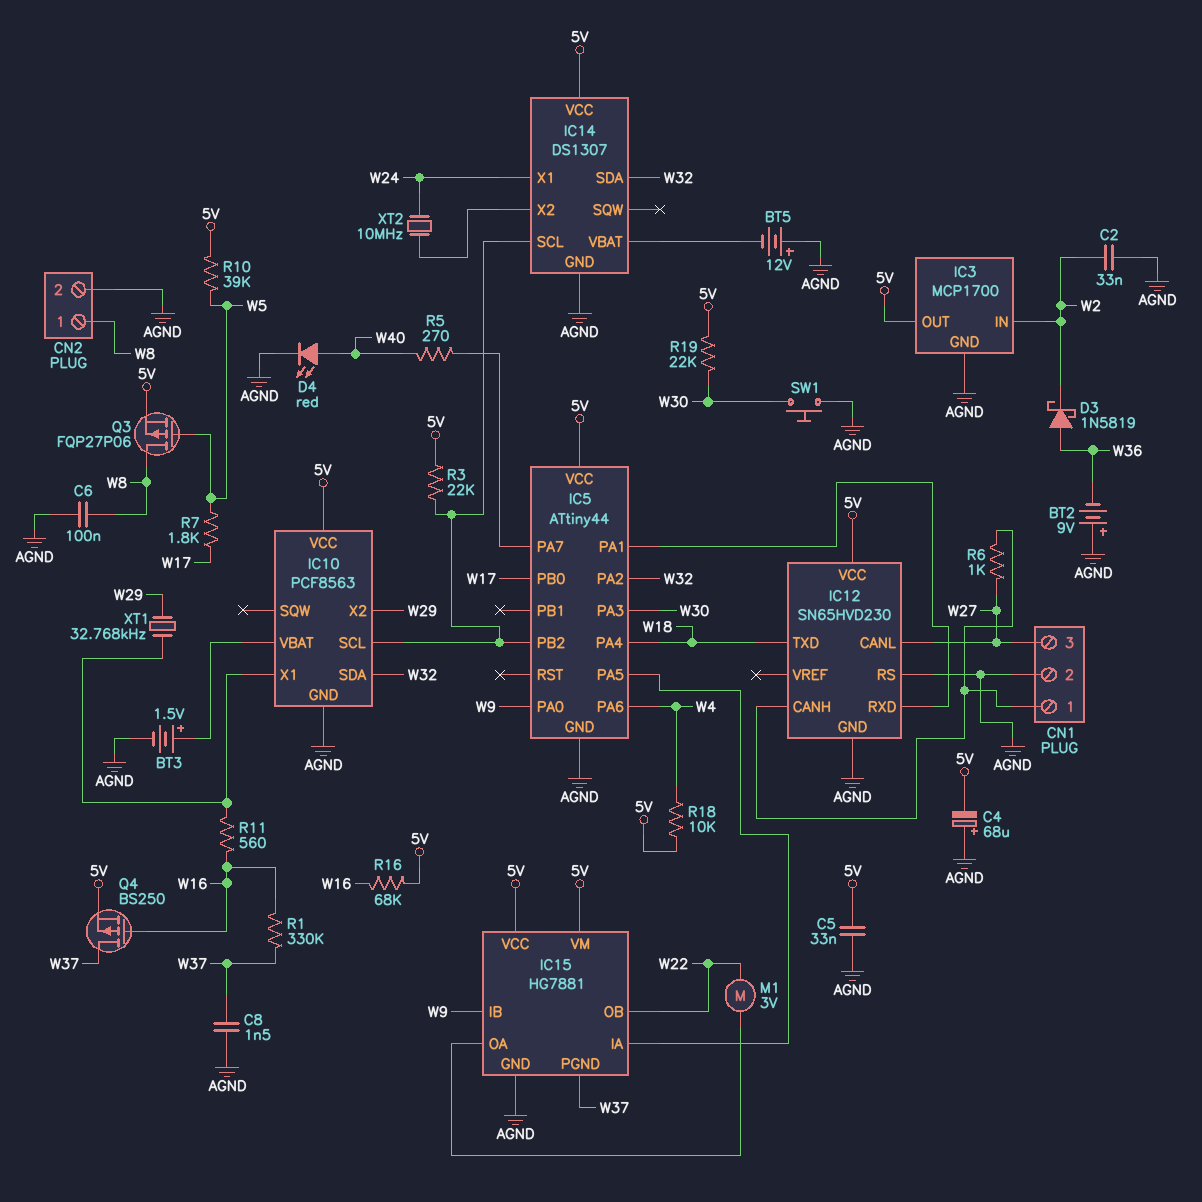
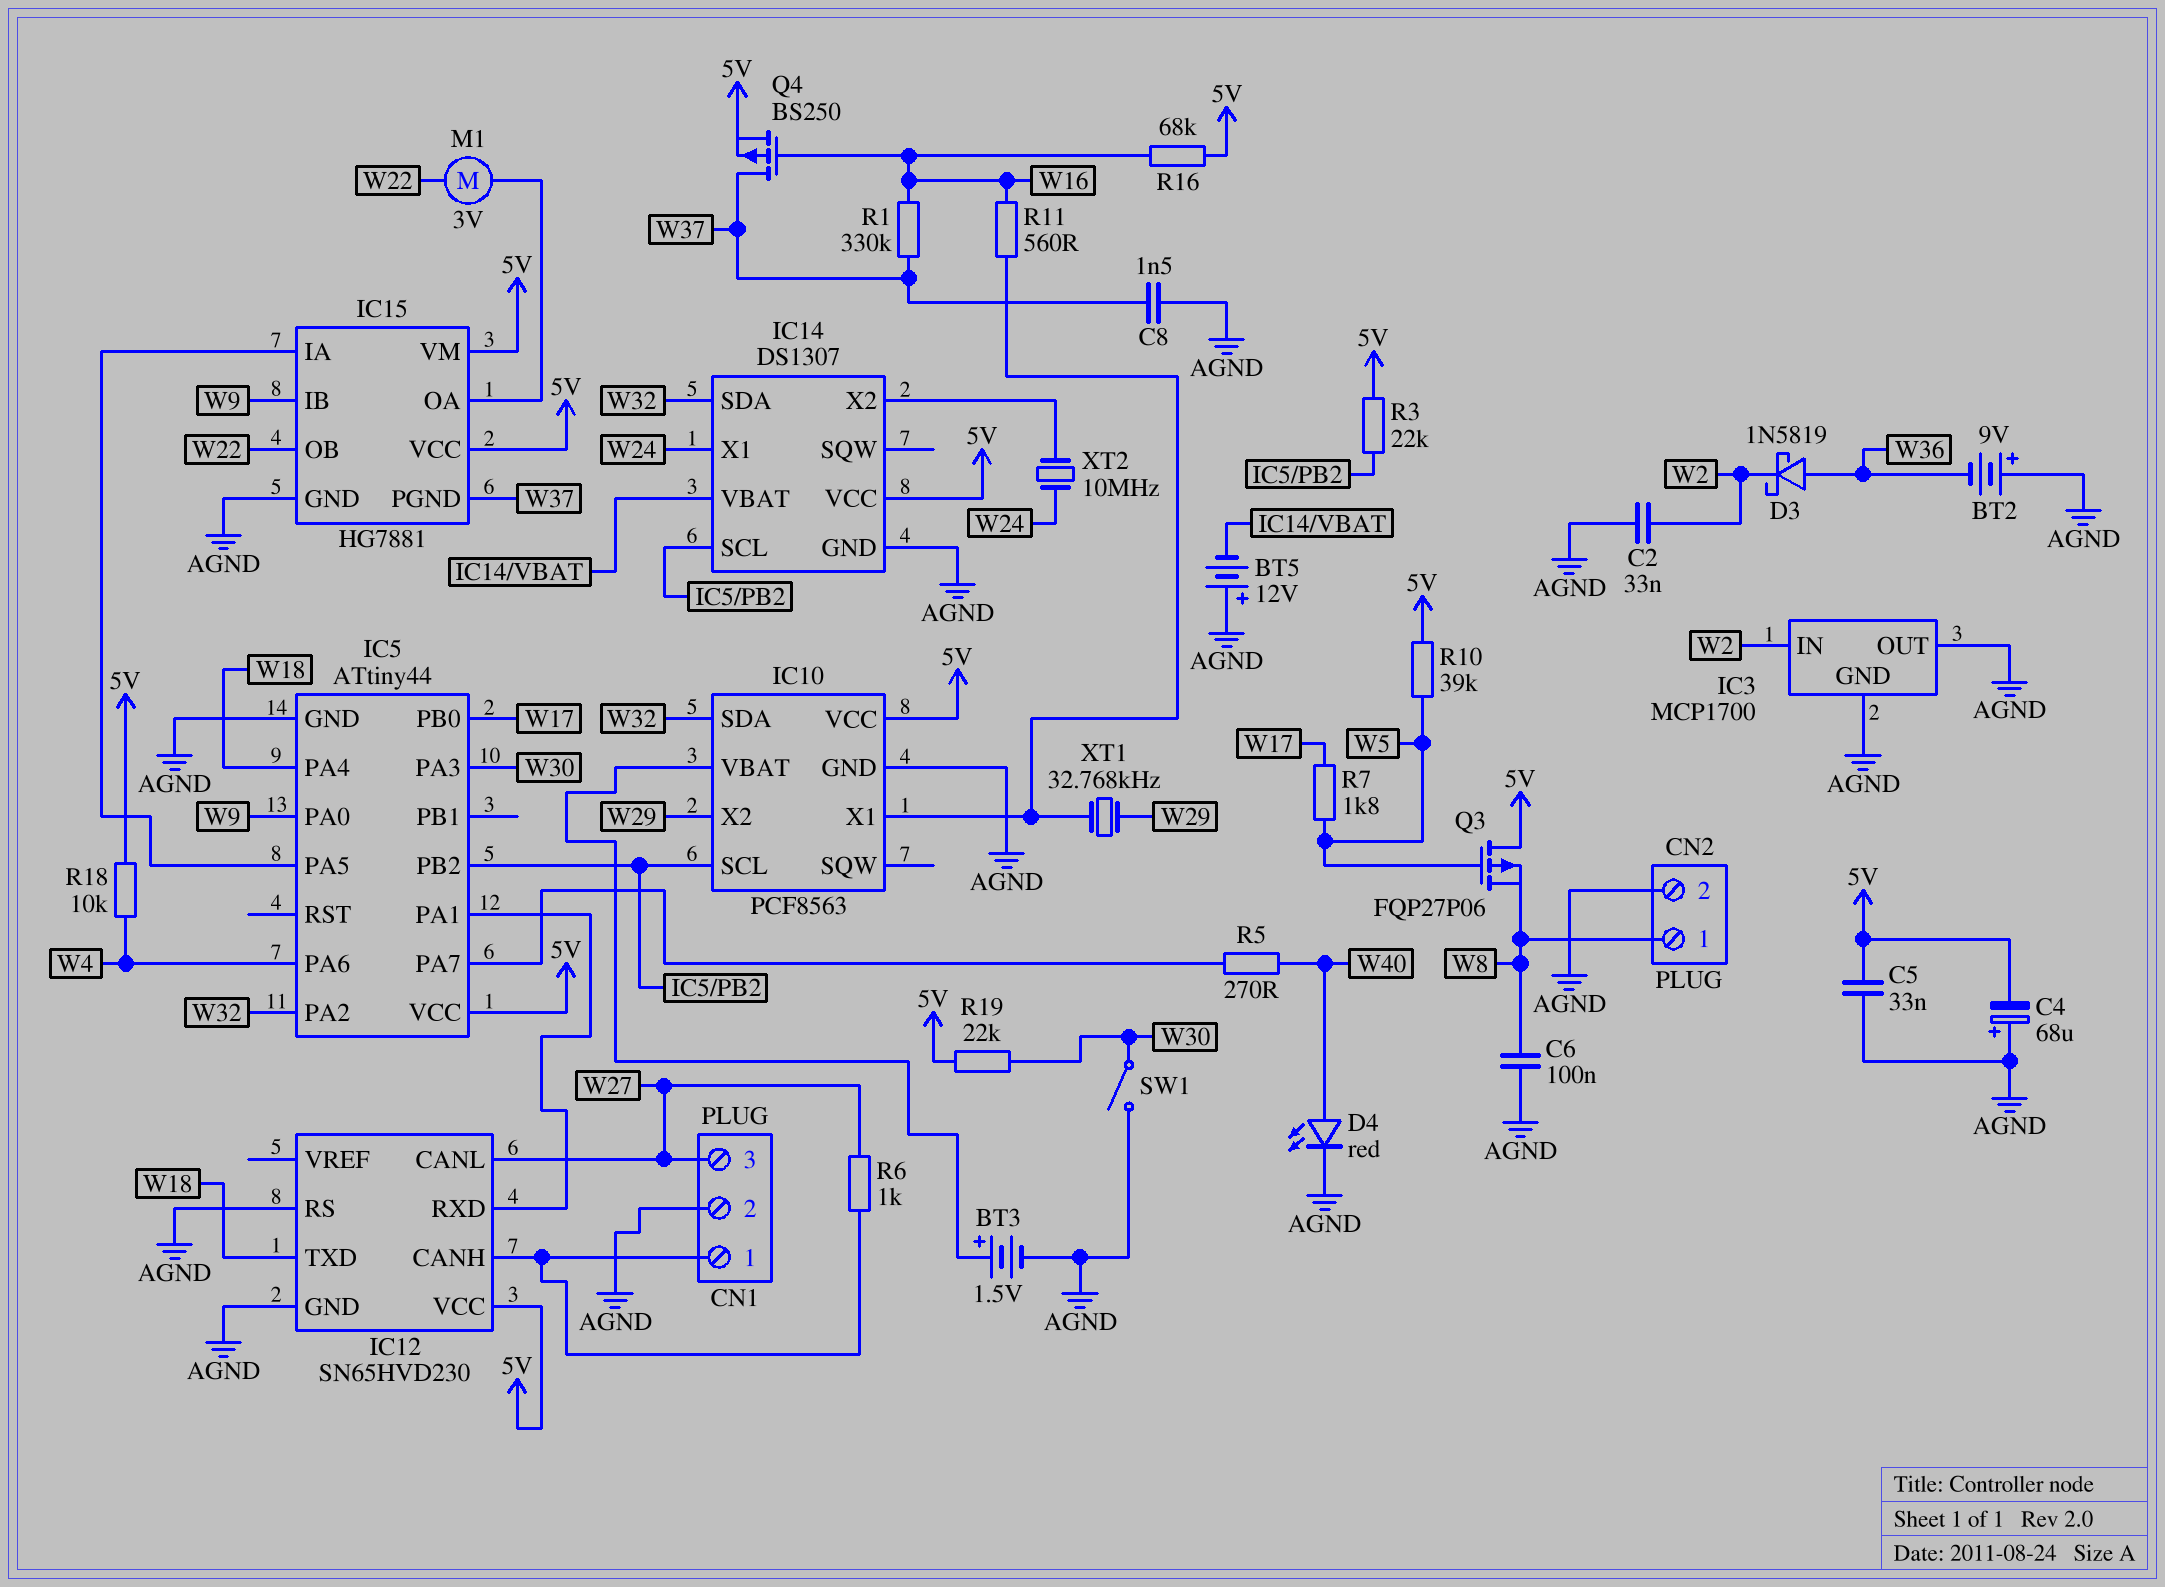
IC3 pin OUT: 5V -> AGND
Q3: PMOS FQP27P06 (G W5, D W8, S 5V) -> PMOS FQP27P06 (G W5, D 5V, S W8)
SW1: button (AGND, W30) -> switch (AGND, W30)

